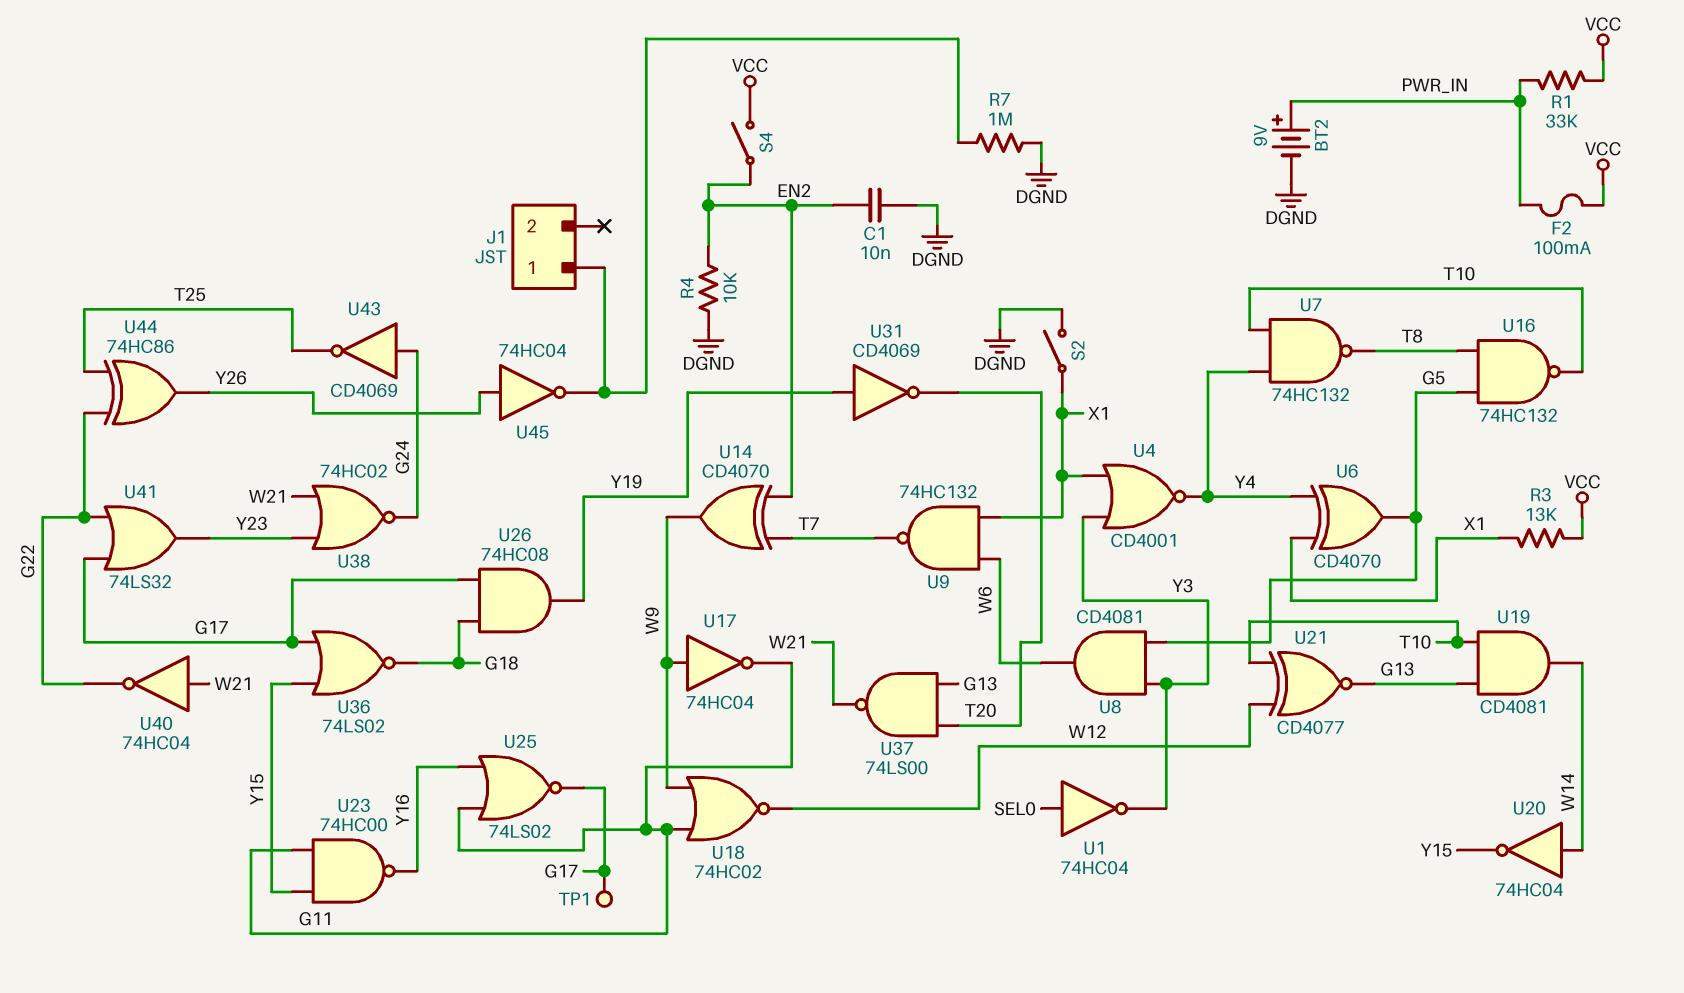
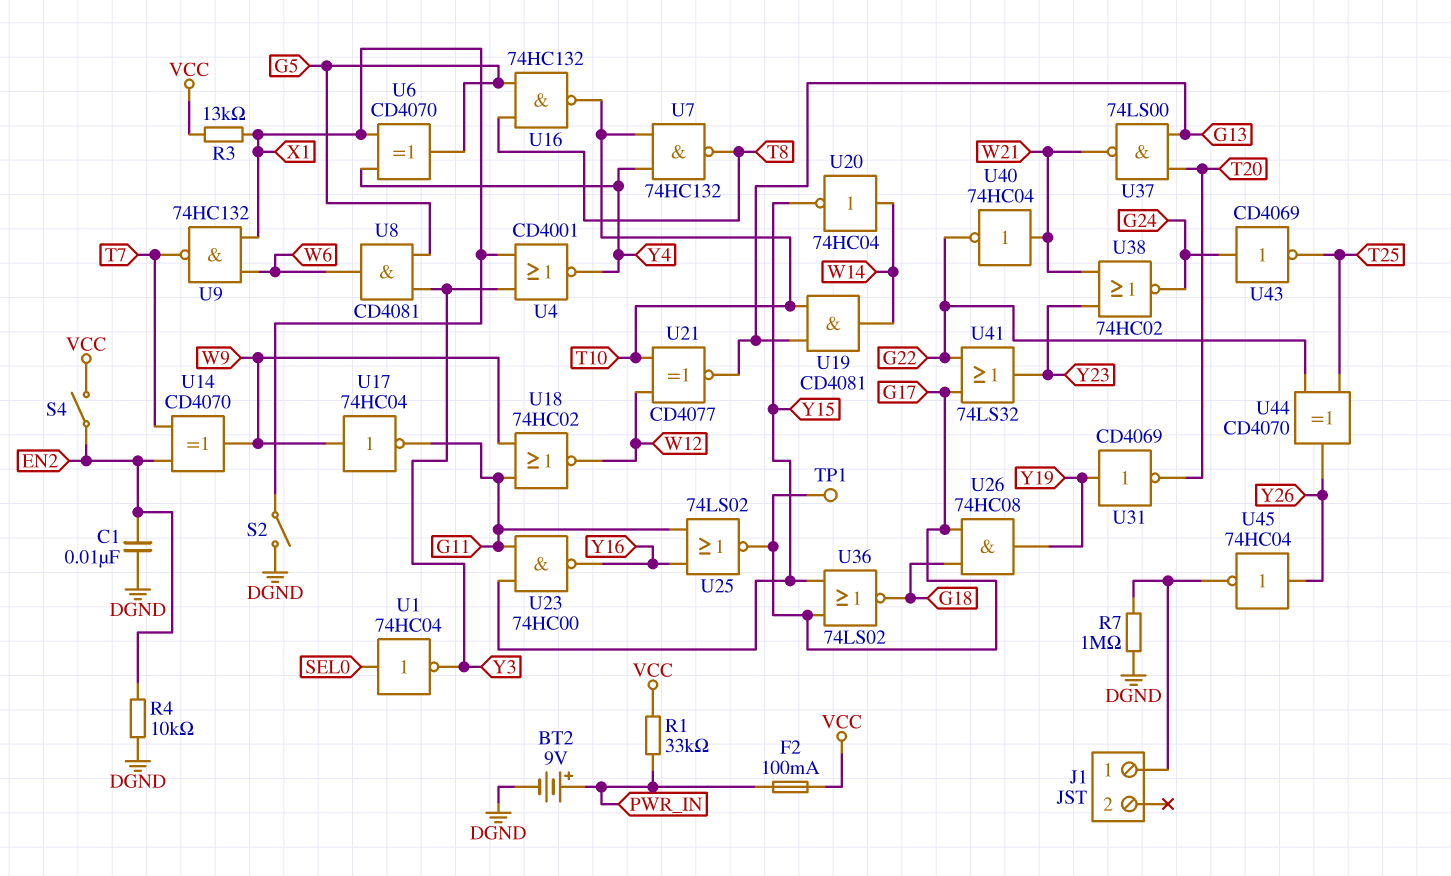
U44: XOR 74HC86 (in G22, in T25, out Y26) -> XOR CD4070 (in G22, in T25, out Y26)

